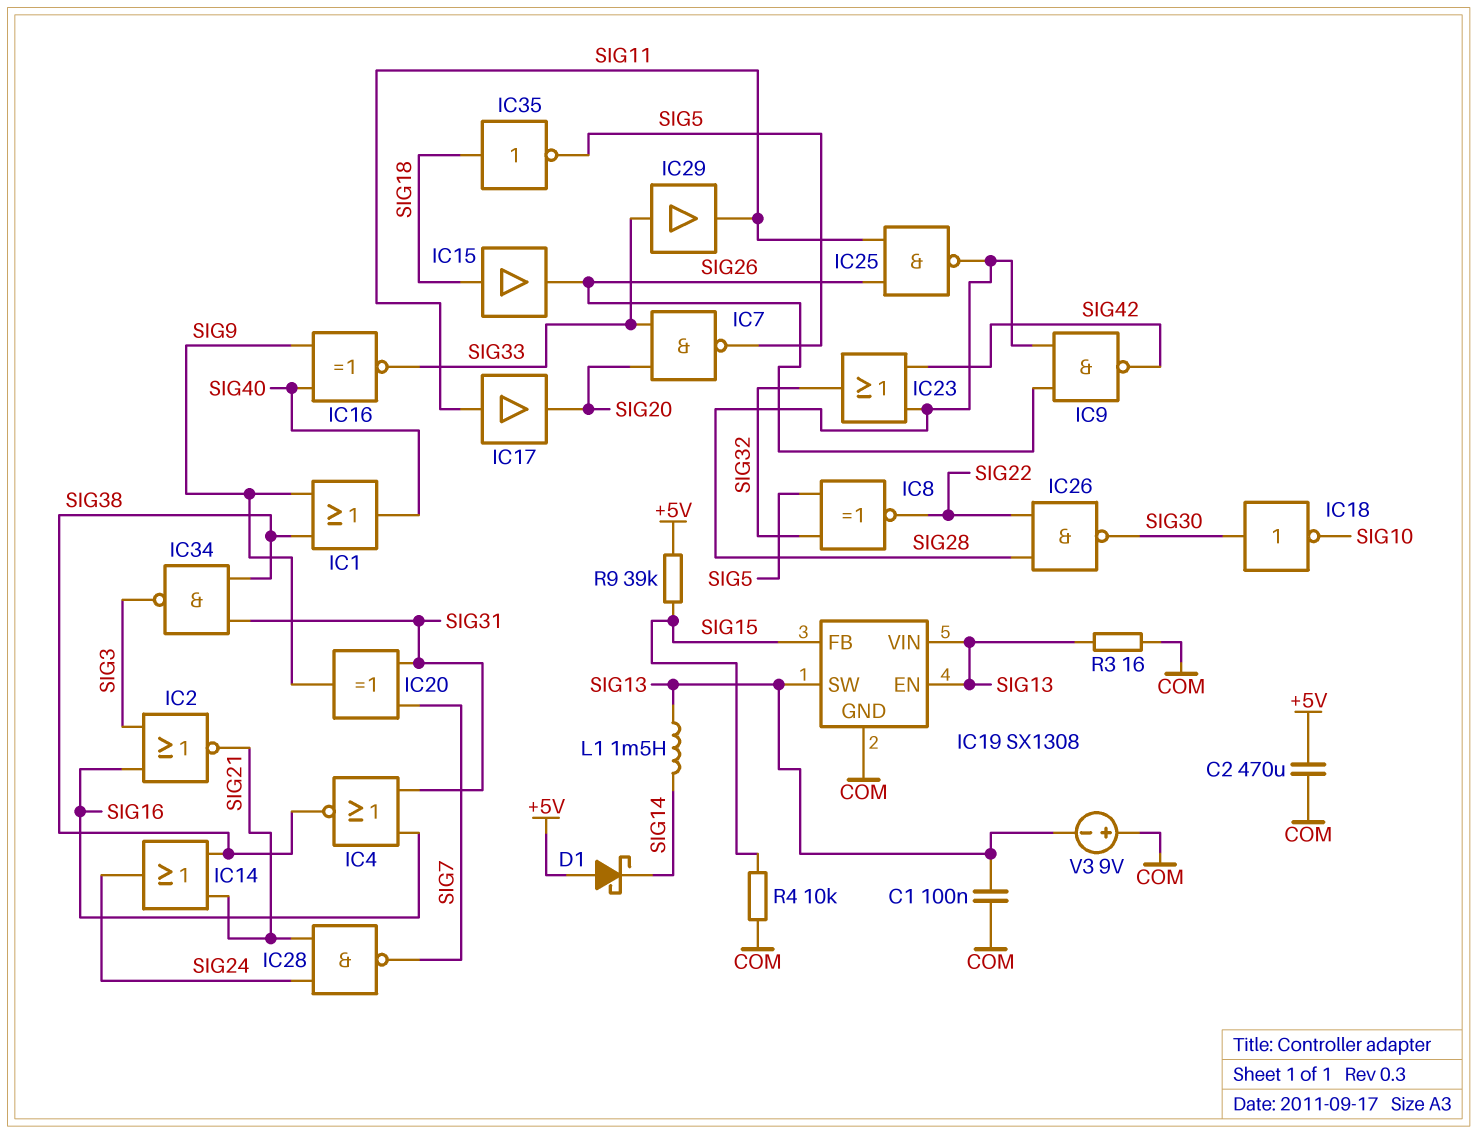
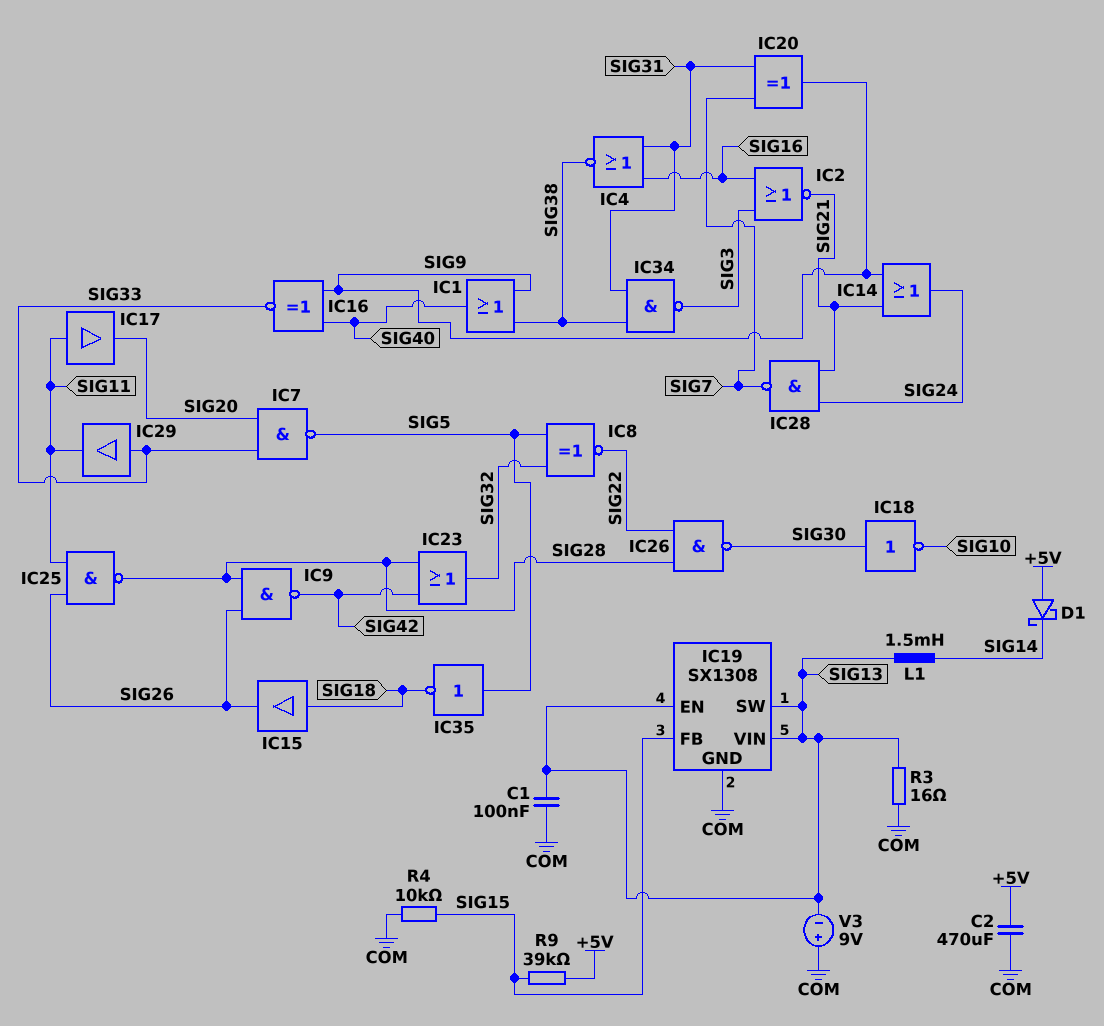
IC14: OR (in SIG21, in SIG38, out SIG24) -> OR (in SIG9, in SIG21, out SIG24)
IC35: NOT (in SIG18, out SIG5) -> NOT (in SIG5, out SIG18)

